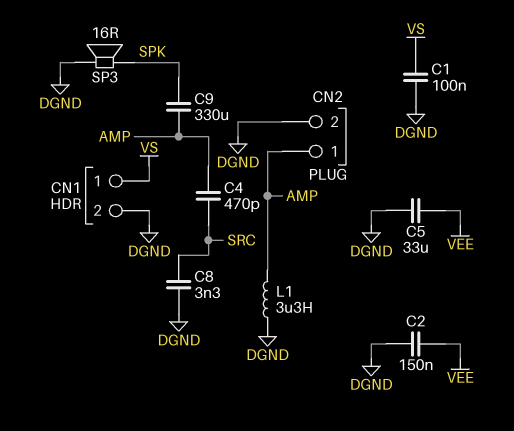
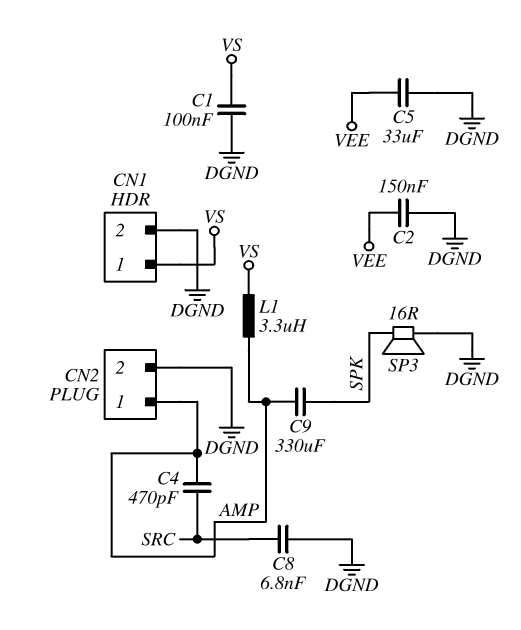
C8: 3.3nF (DGND, SRC) -> 6.8nF (DGND, SRC)
L1: 3.3uH (AMP, DGND) -> 3.3uH (AMP, VS)

